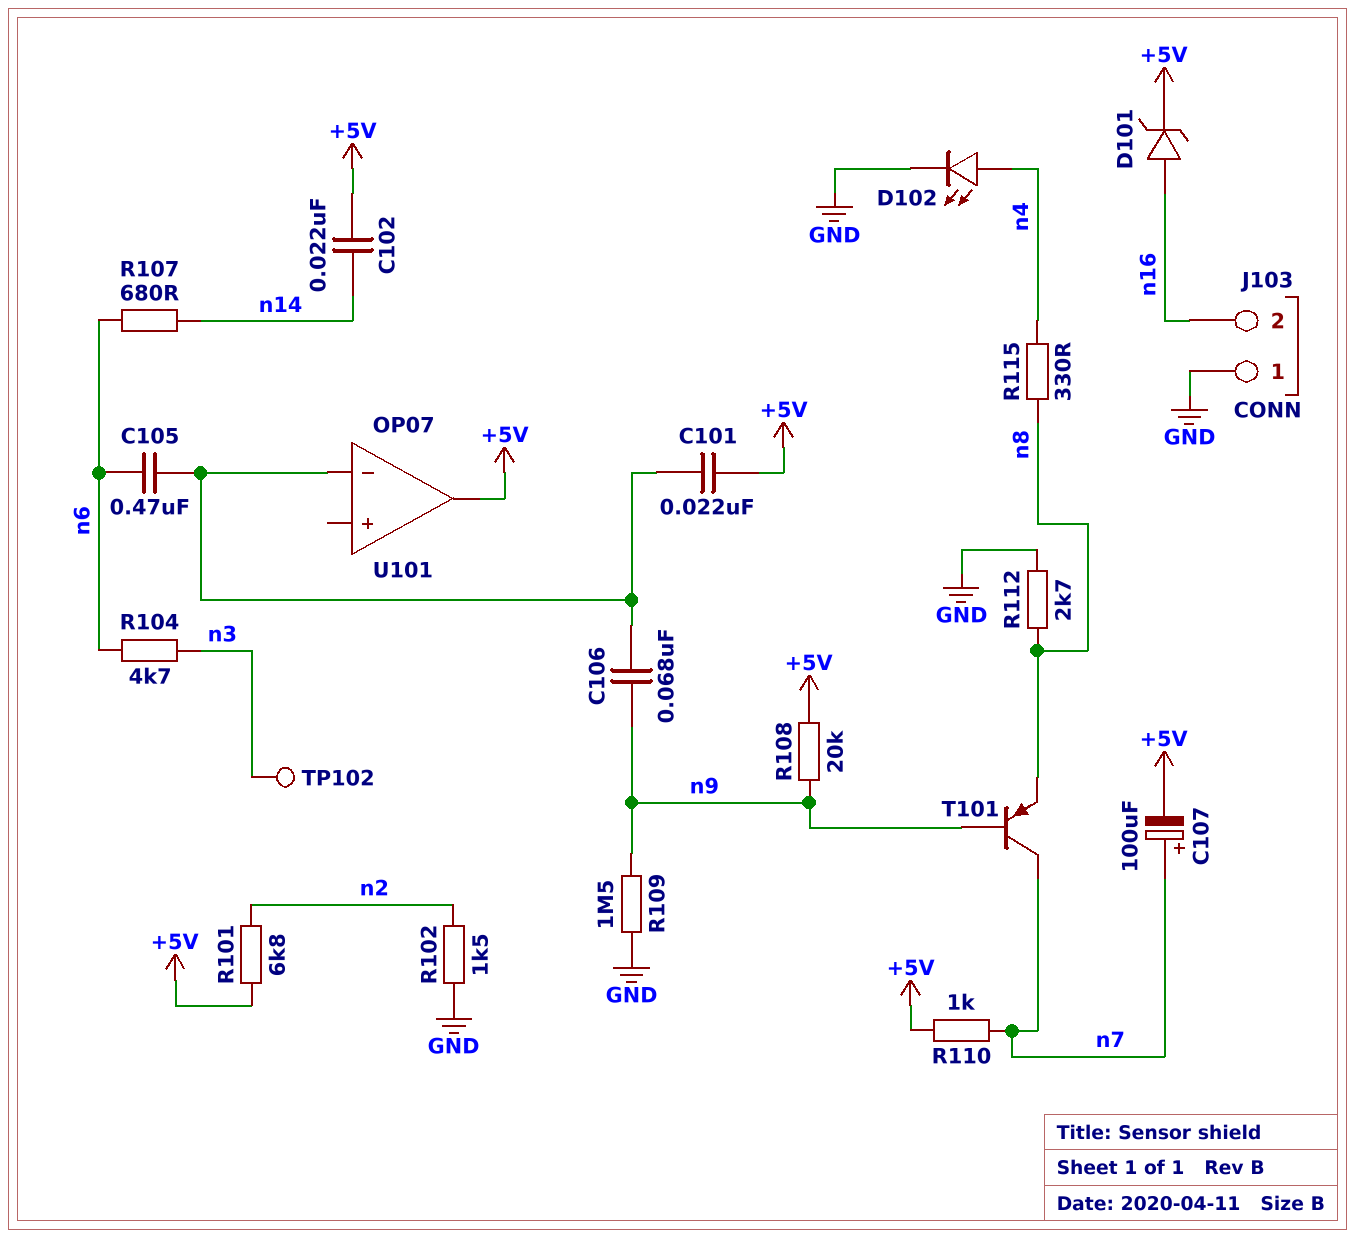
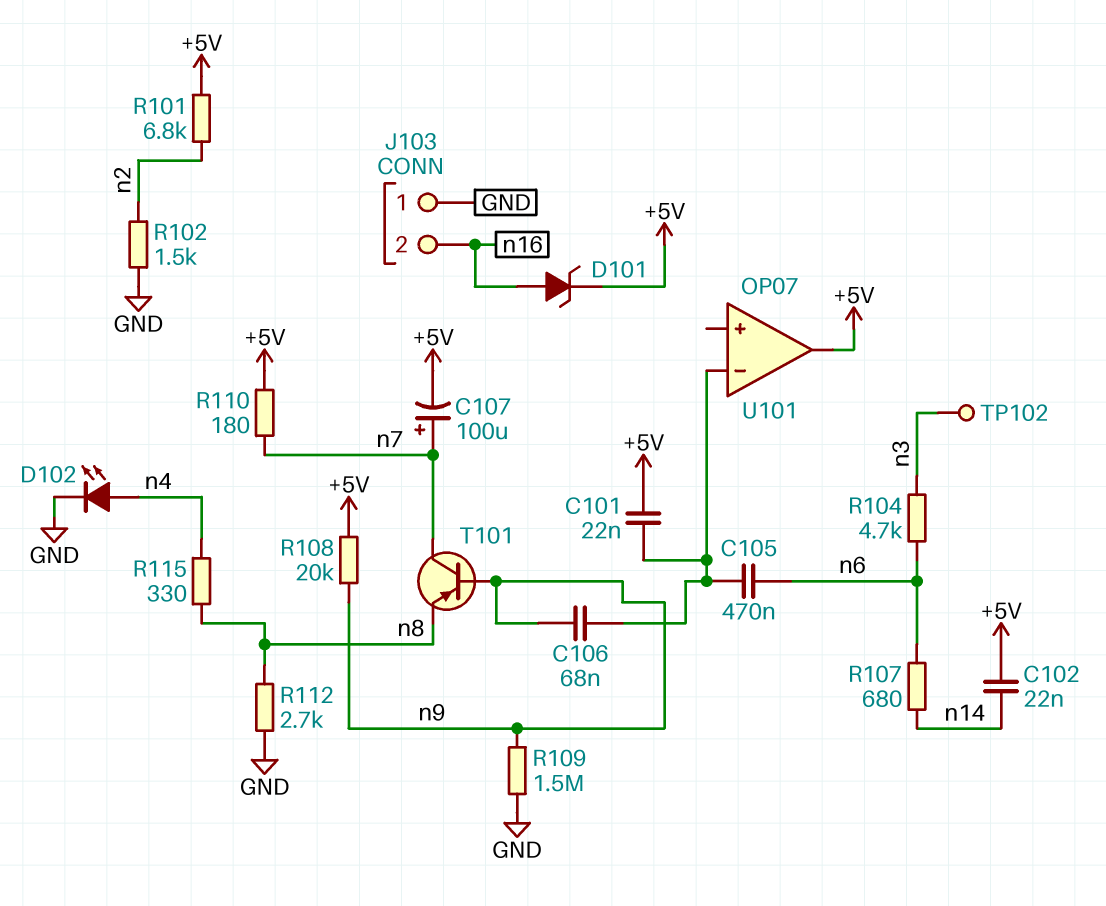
R110: 1k (+5V, n7) -> 180 (+5V, n7)

